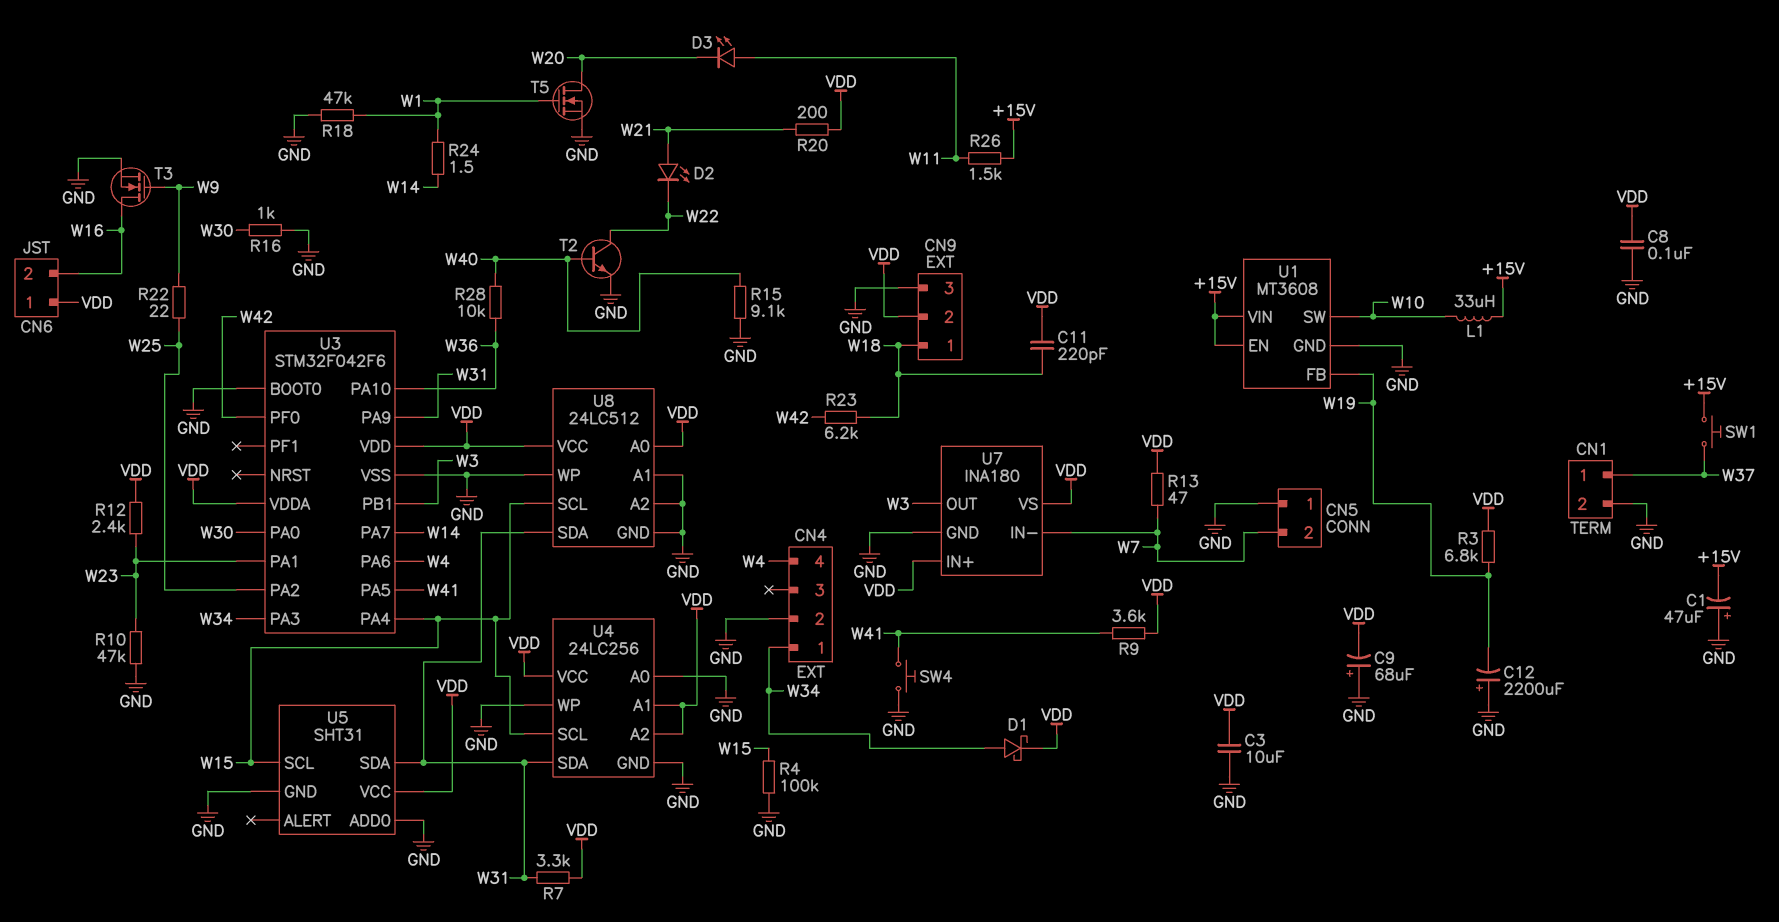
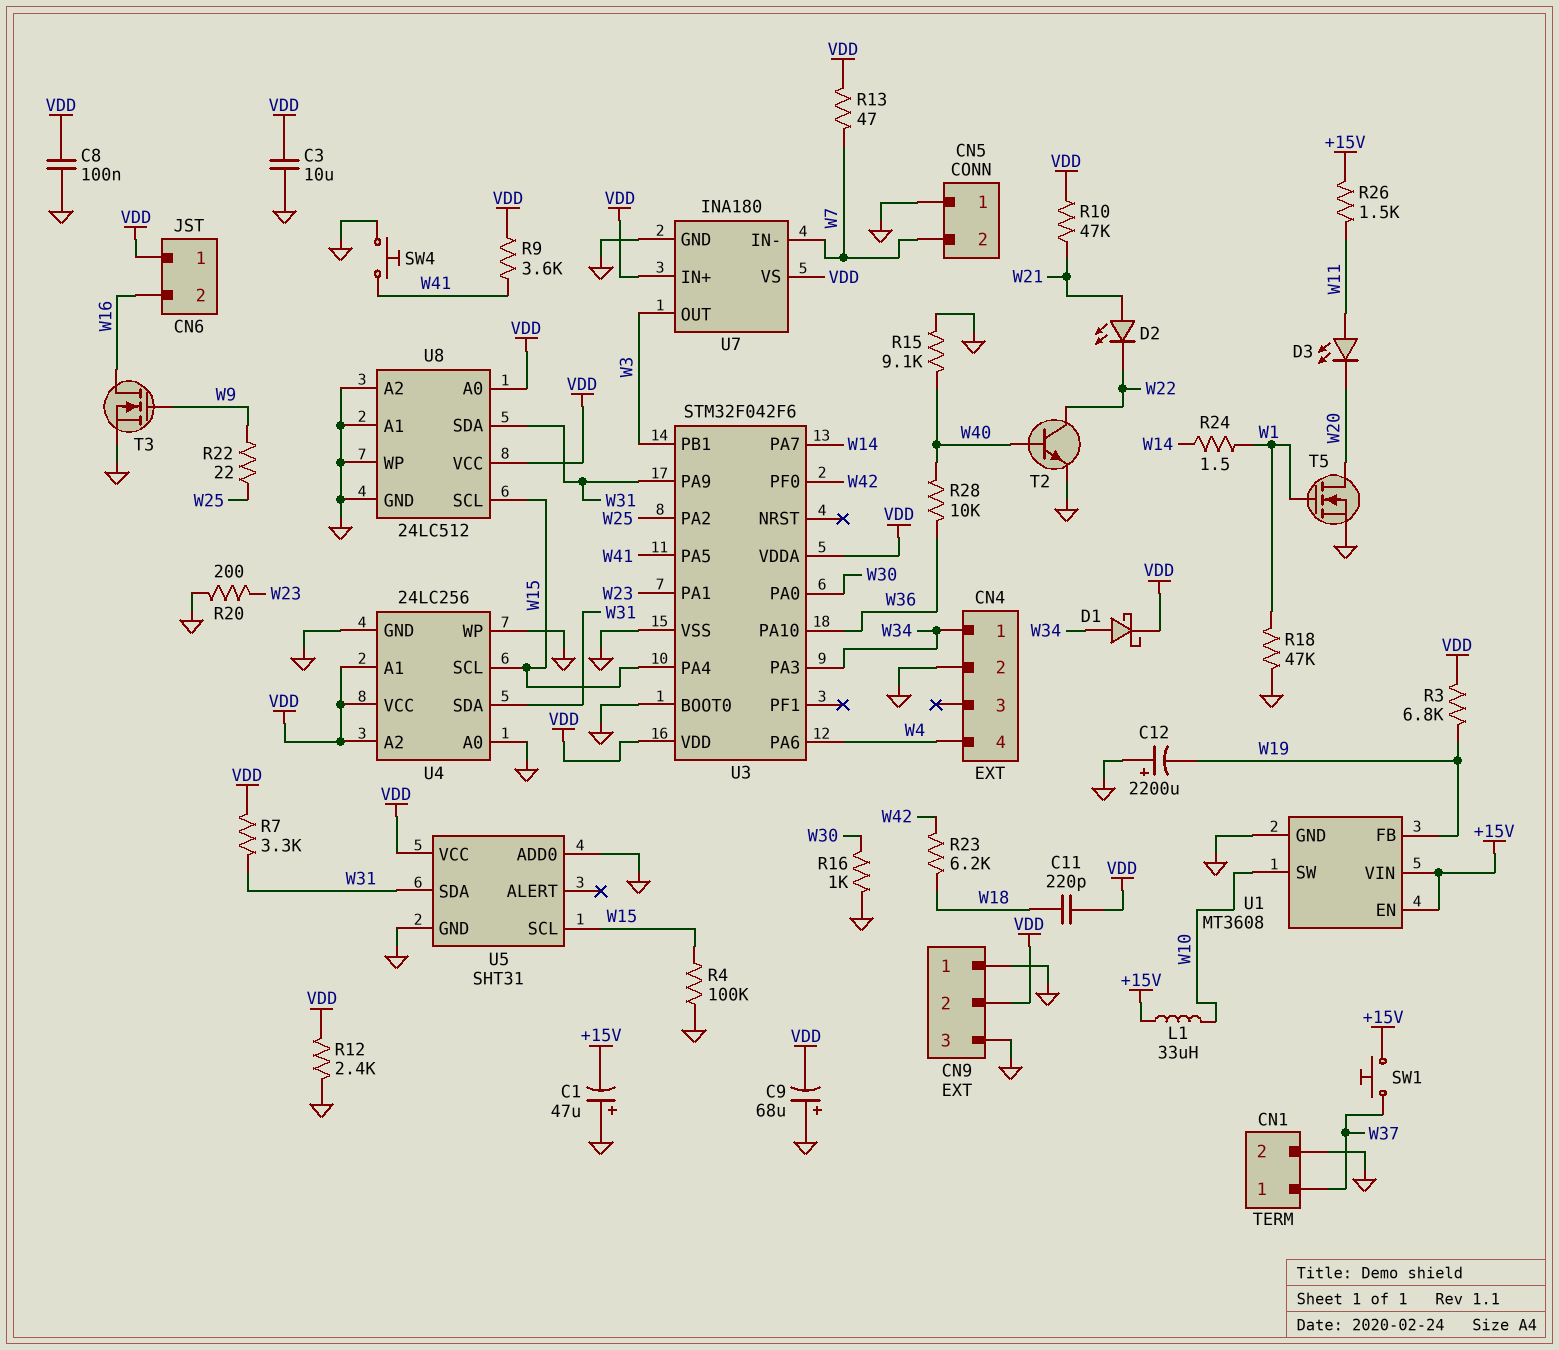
CN9 pin 1: W18 -> GND
R10: 47k (GND, W23) -> 47k (VDD, W21)
R12: 2.4k (VDD, W23) -> 2.4k (GND, VDD)
R20: 200 (VDD, W21) -> 200 (GND, W23)

